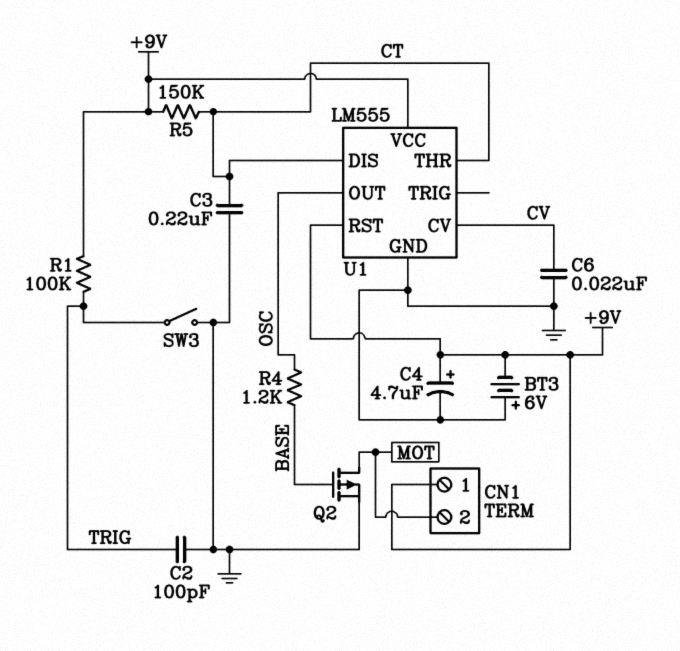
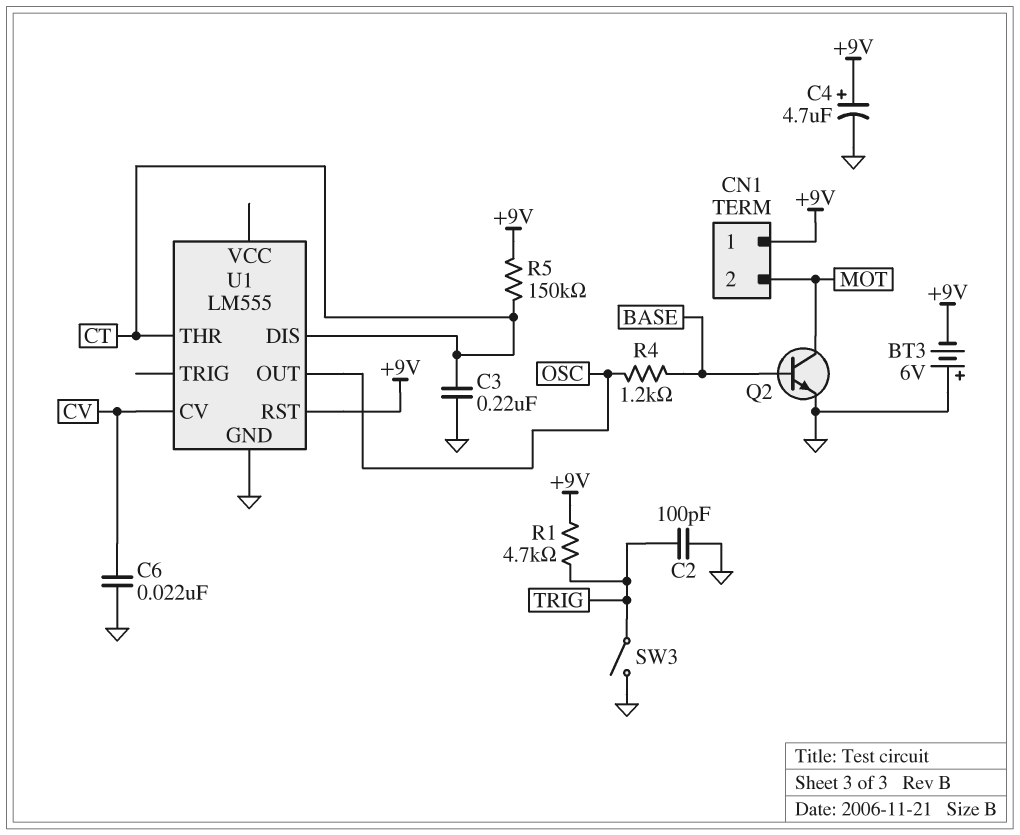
Q2: PMOS (G BASE, D MOT, S GND) -> NPN (B BASE, C MOT, E GND)
R1: 100k (+9V, TRIG) -> 4.7k (+9V, TRIG)
U1 pin VCC: +9V -> none

